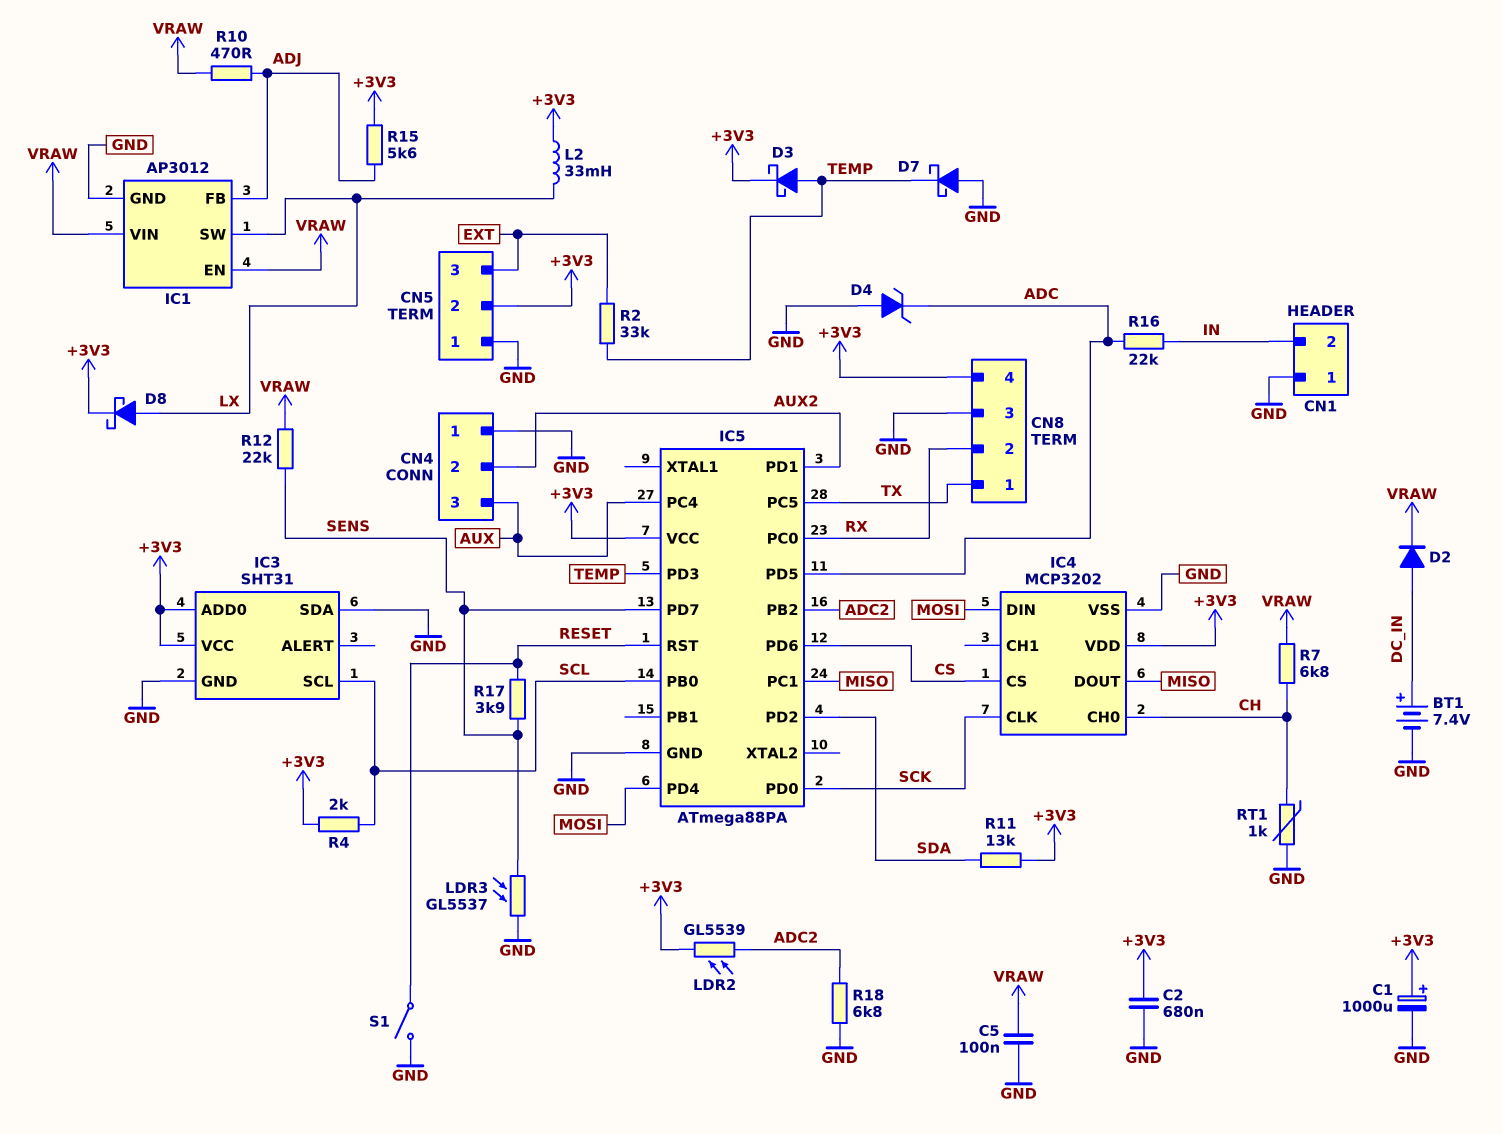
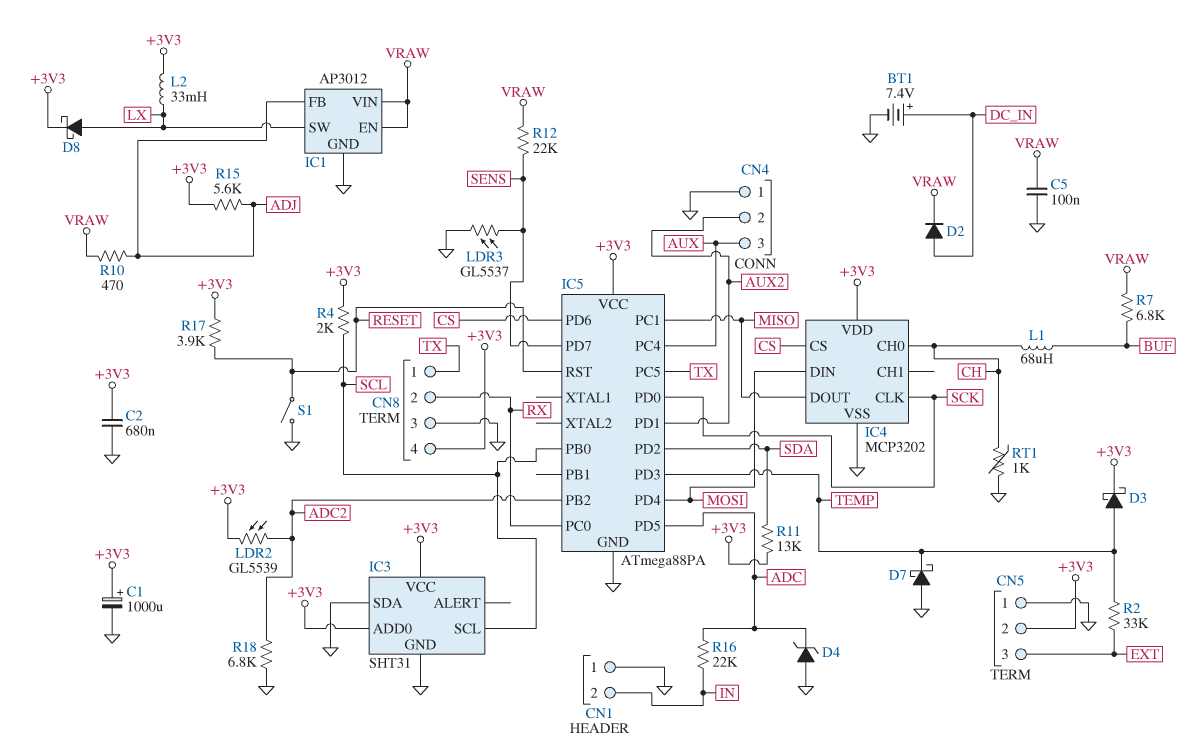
L1: none -> 68uH (BUF, CH)
R7: 6.8k (CH, VRAW) -> 6.8k (BUF, VRAW)
R17: 3.9k (RESET, SENS) -> 3.9k (+3V3, RESET)

